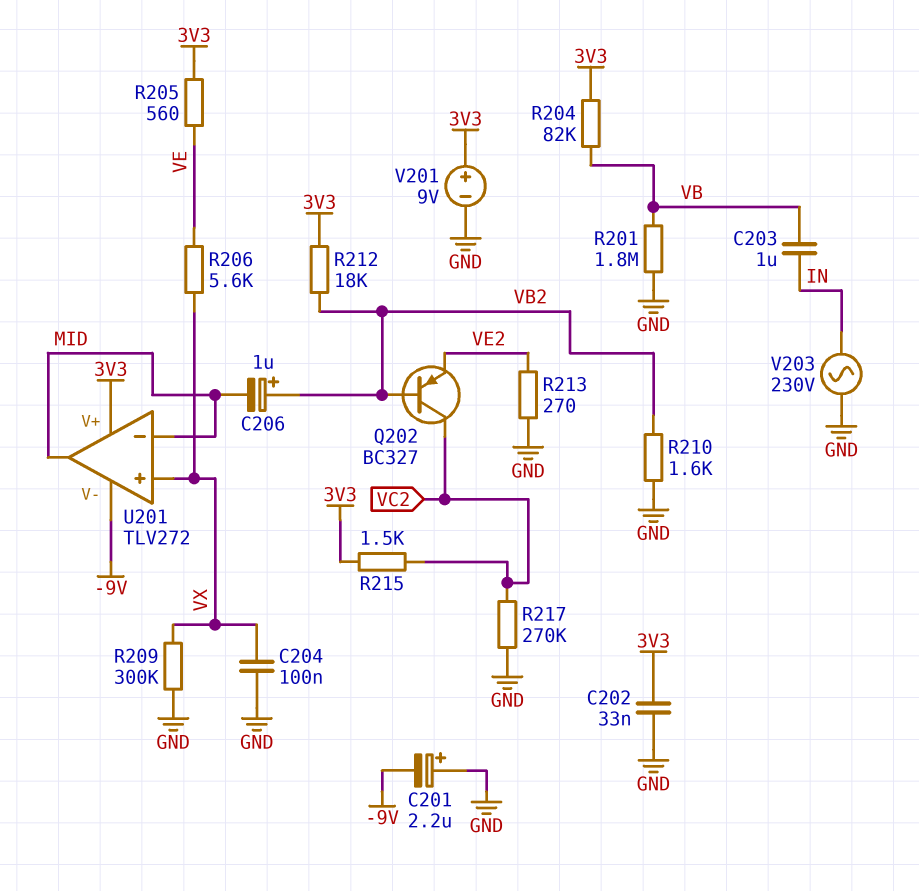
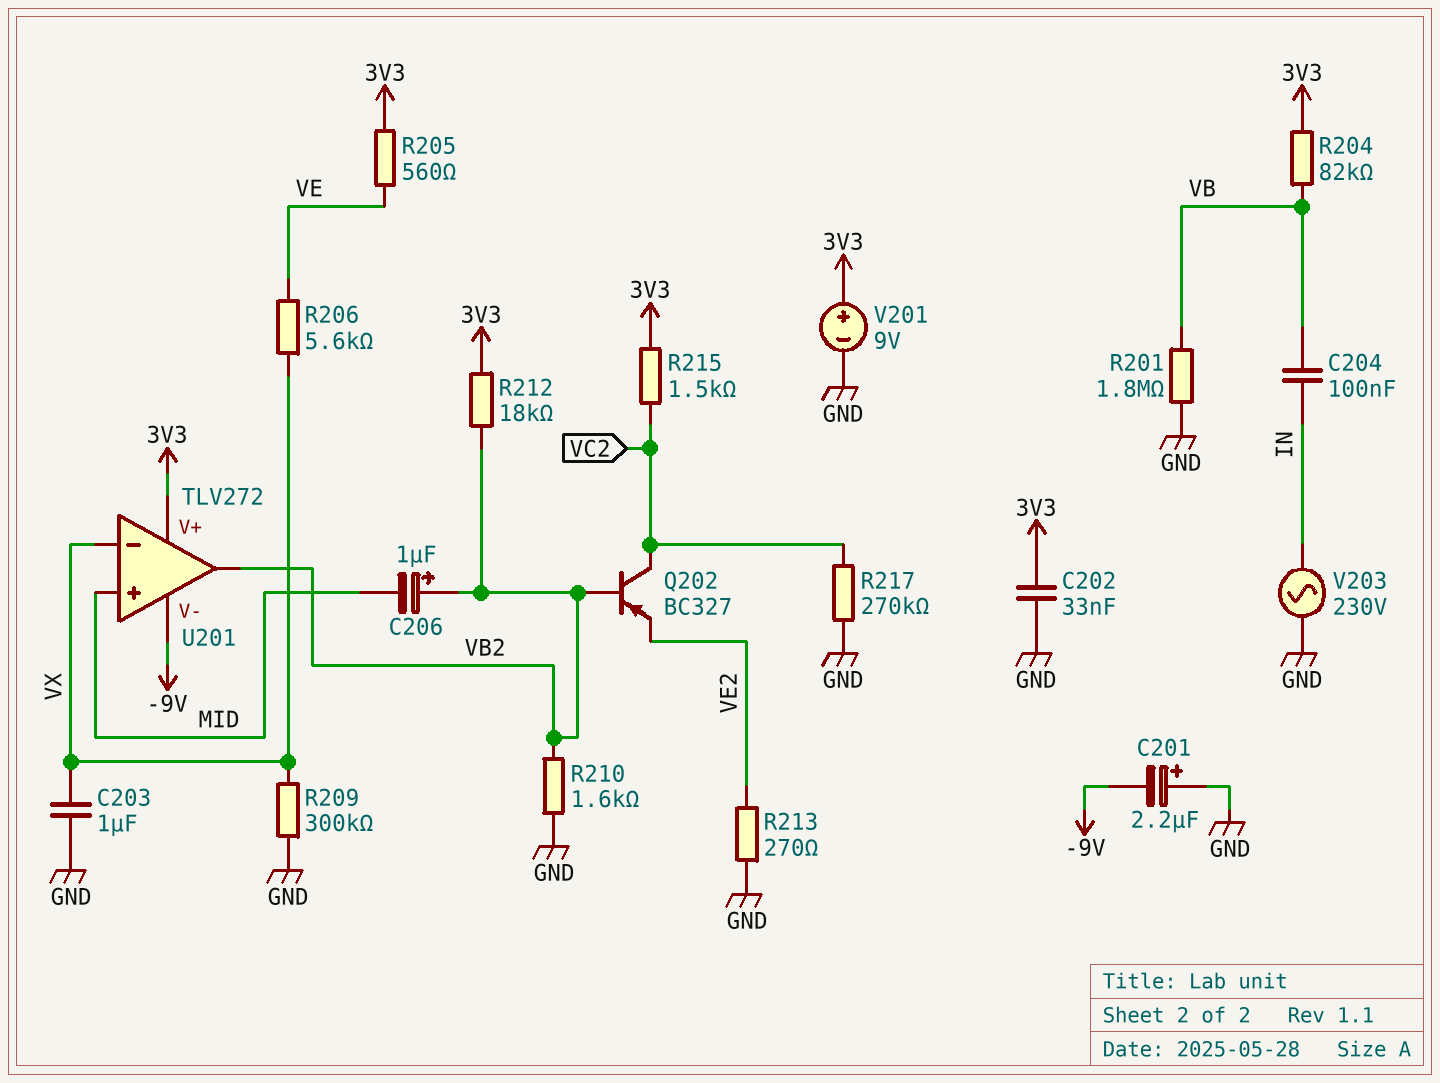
C203: 1uF (IN, VB) -> 1uF (GND, VX)
C204: 100nF (GND, VX) -> 100nF (IN, VB)
U201 pin in+: VX -> MID
U201 pin in-: MID -> VX
U201 pin out: MID -> VB2

